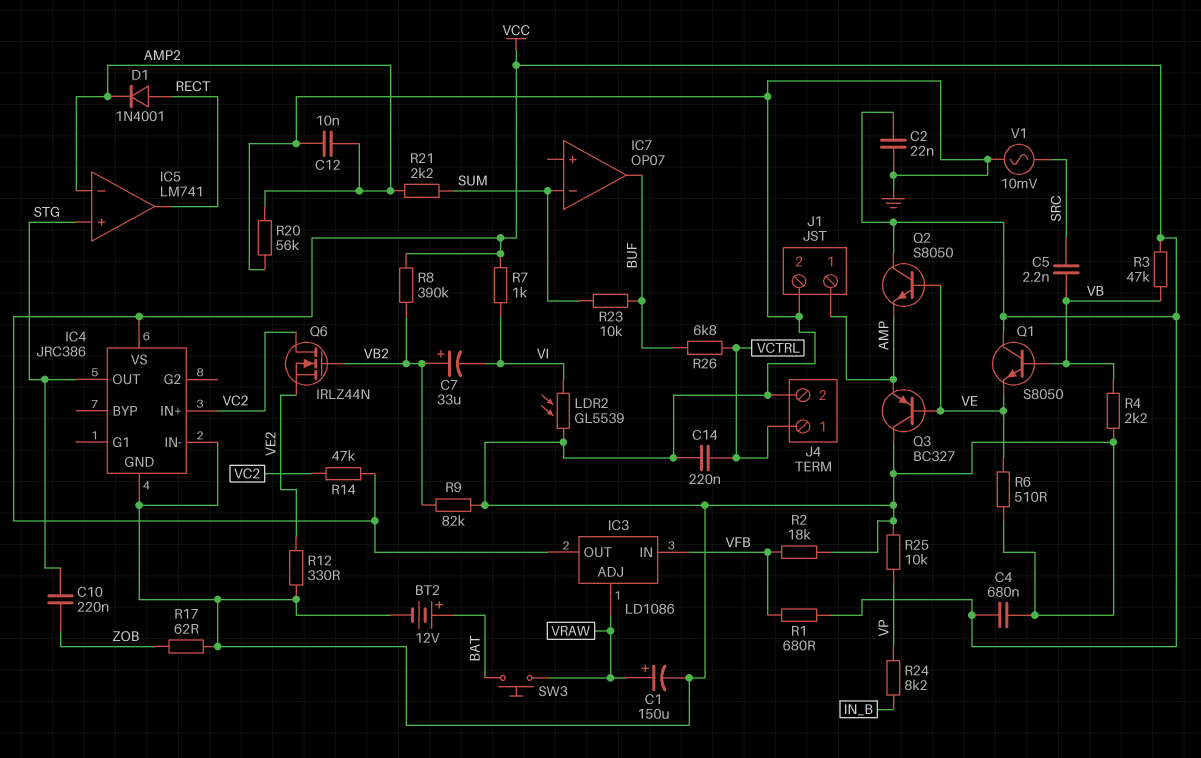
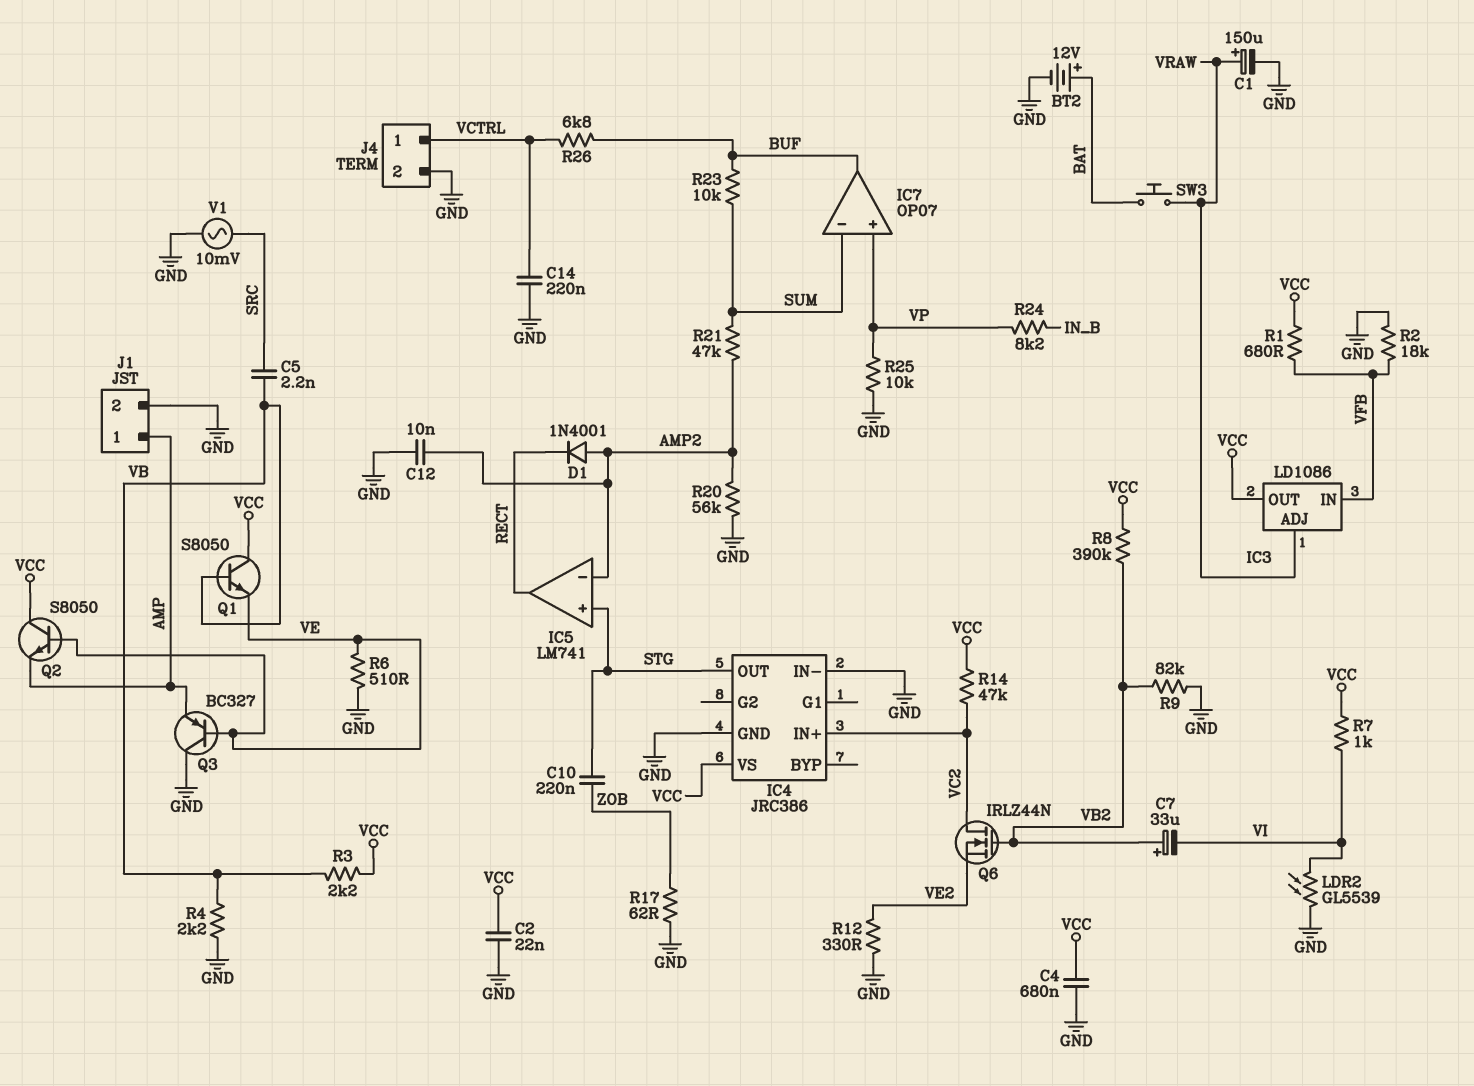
D1: diode 1N4001 (A RECT, K AMP2) -> diode 1N4001 (A AMP2, K RECT)
IC7 pin in+: none -> VP
R3: 47k (VB, VCC) -> 2.2k (VB, VCC)
R21: 2.2k (AMP2, SUM) -> 47k (AMP2, SUM)

